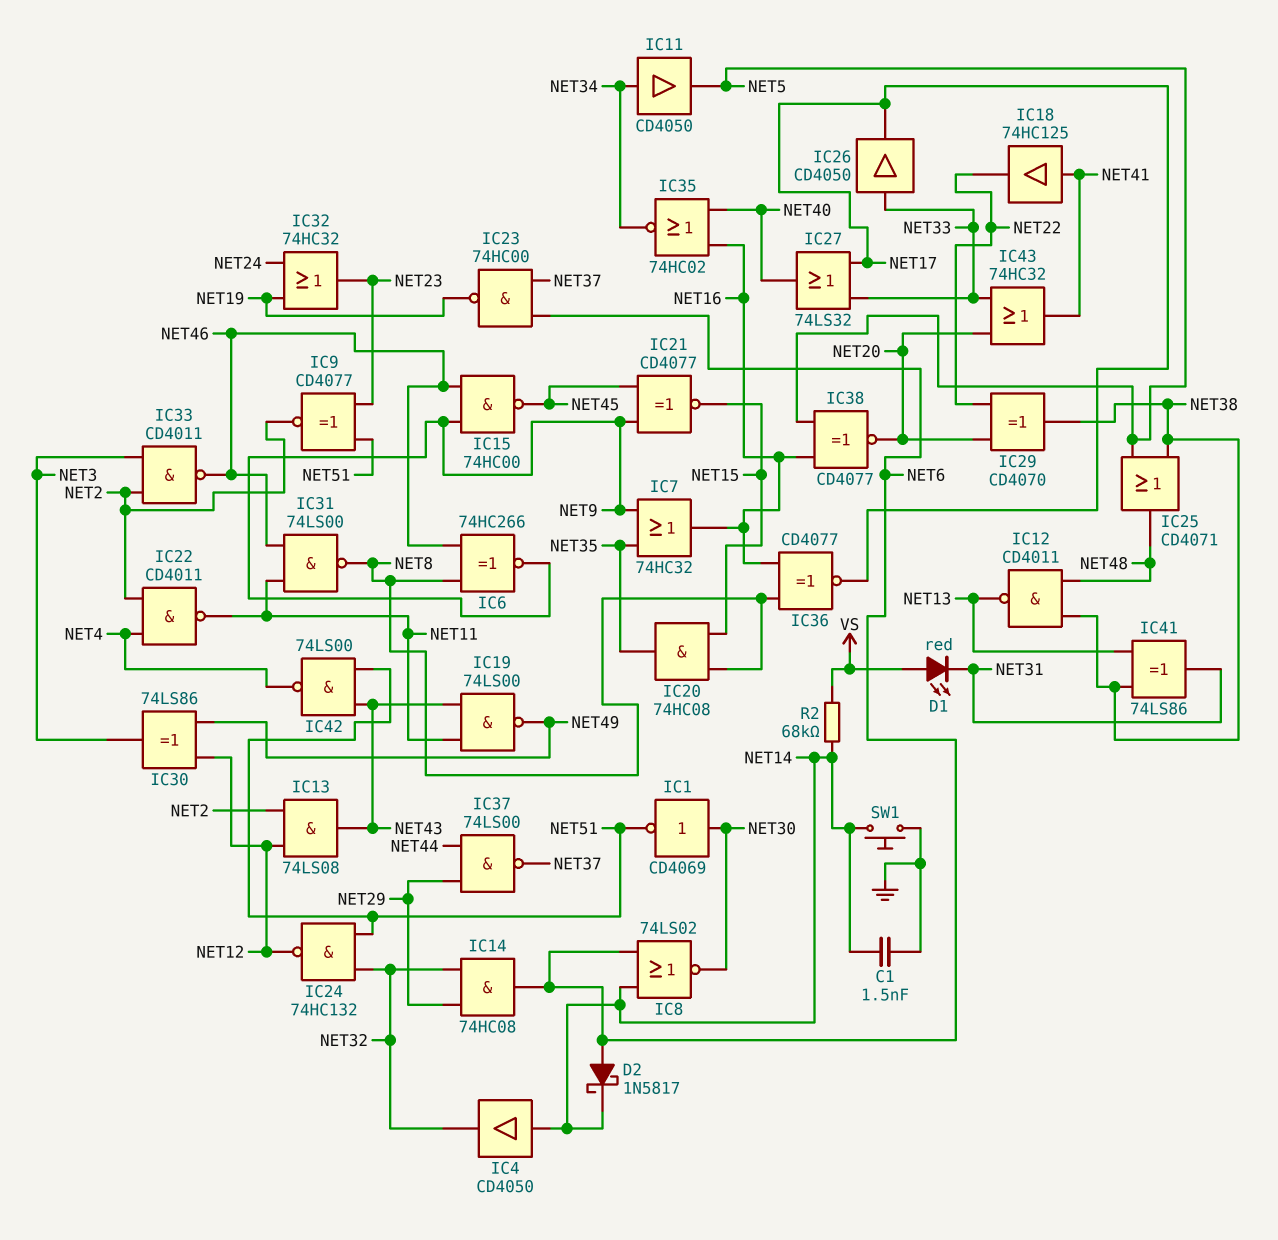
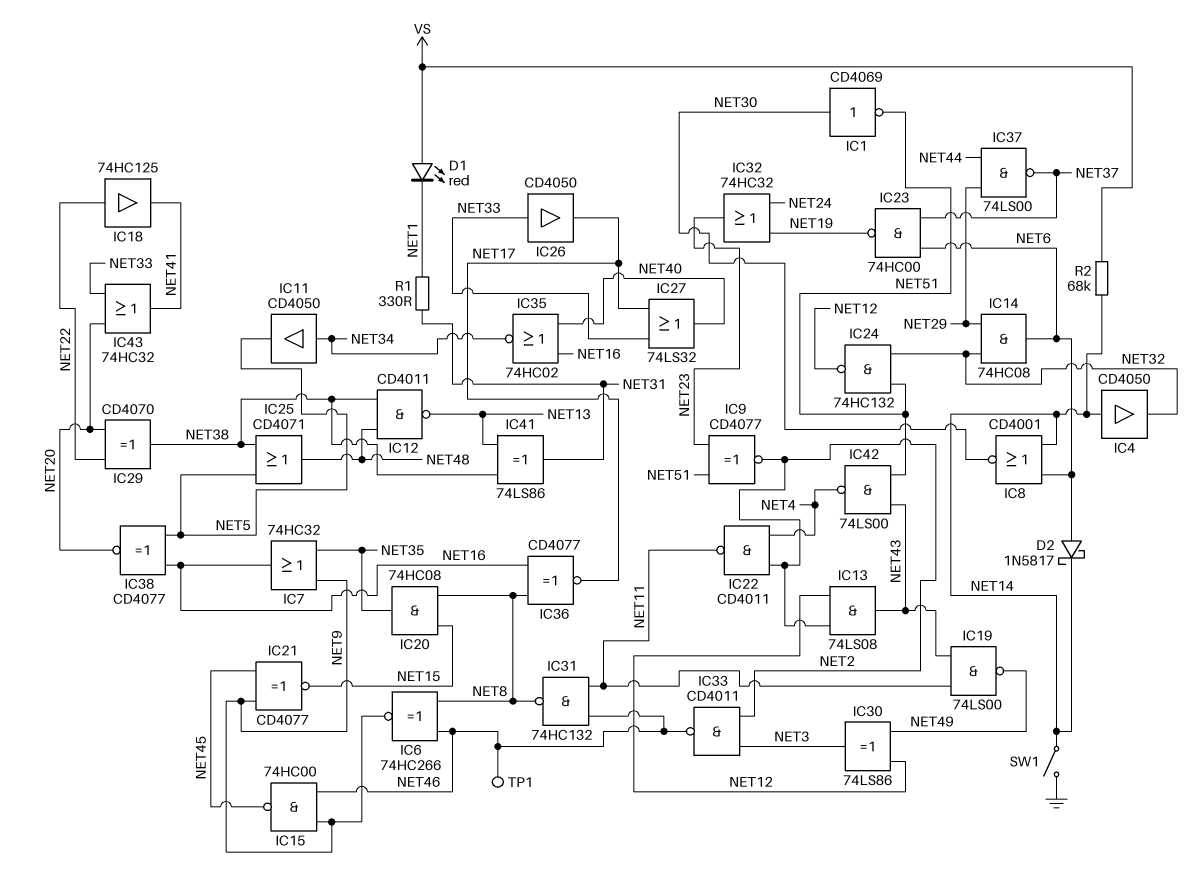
C1: 1.5nF (GND, NET14) -> none
D1: LED red (A VS, K NET31) -> LED red (A VS, K NET1)
IC8: NOR 74LS02 (in NET6, in NET14, out NET30) -> NOR CD4001 (in NET6, in NET14, out NET30)
IC18: buffer 74HC125 (in NET41, out NET22) -> buffer 74HC125 (in NET22, out NET41)
IC31: NAND 74LS00 (in NET11, in NET46, out NET8) -> NAND 74HC132 (in NET11, in NET46, out NET8)
R1: none -> 330 (NET1, NET31)
SW1: button (GND, NET14) -> switch (GND, NET14)
TP1: none -> test point (NET46)

